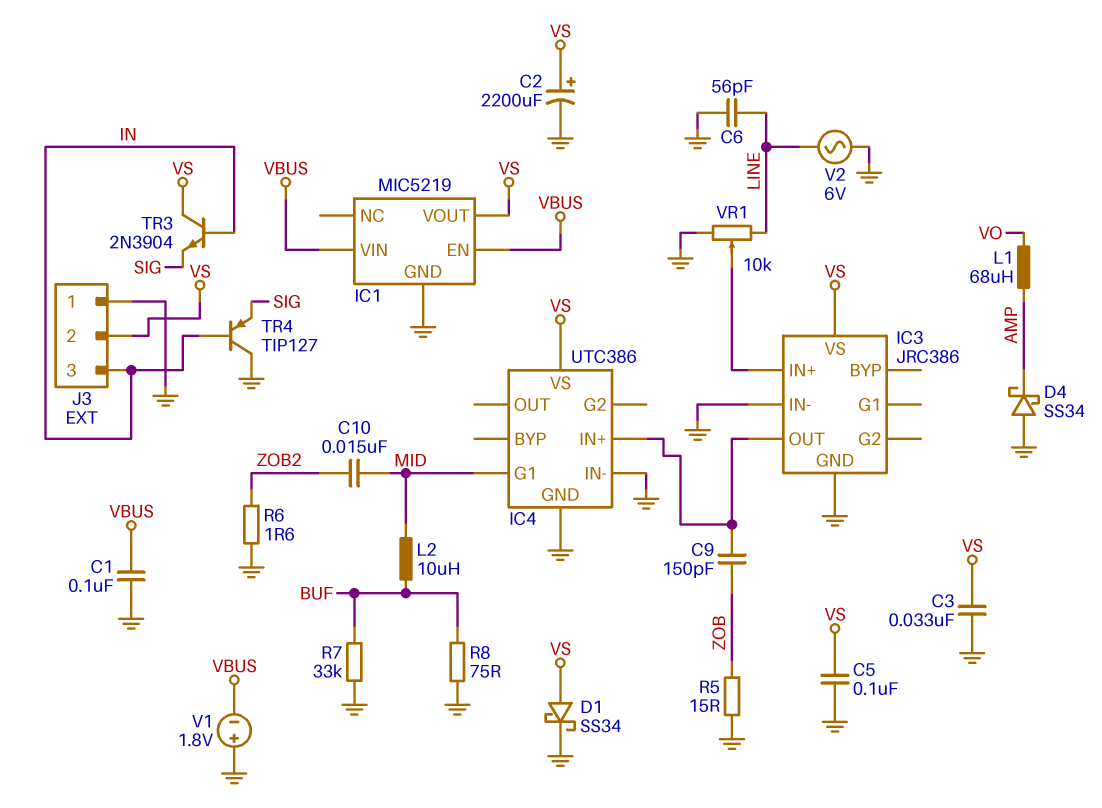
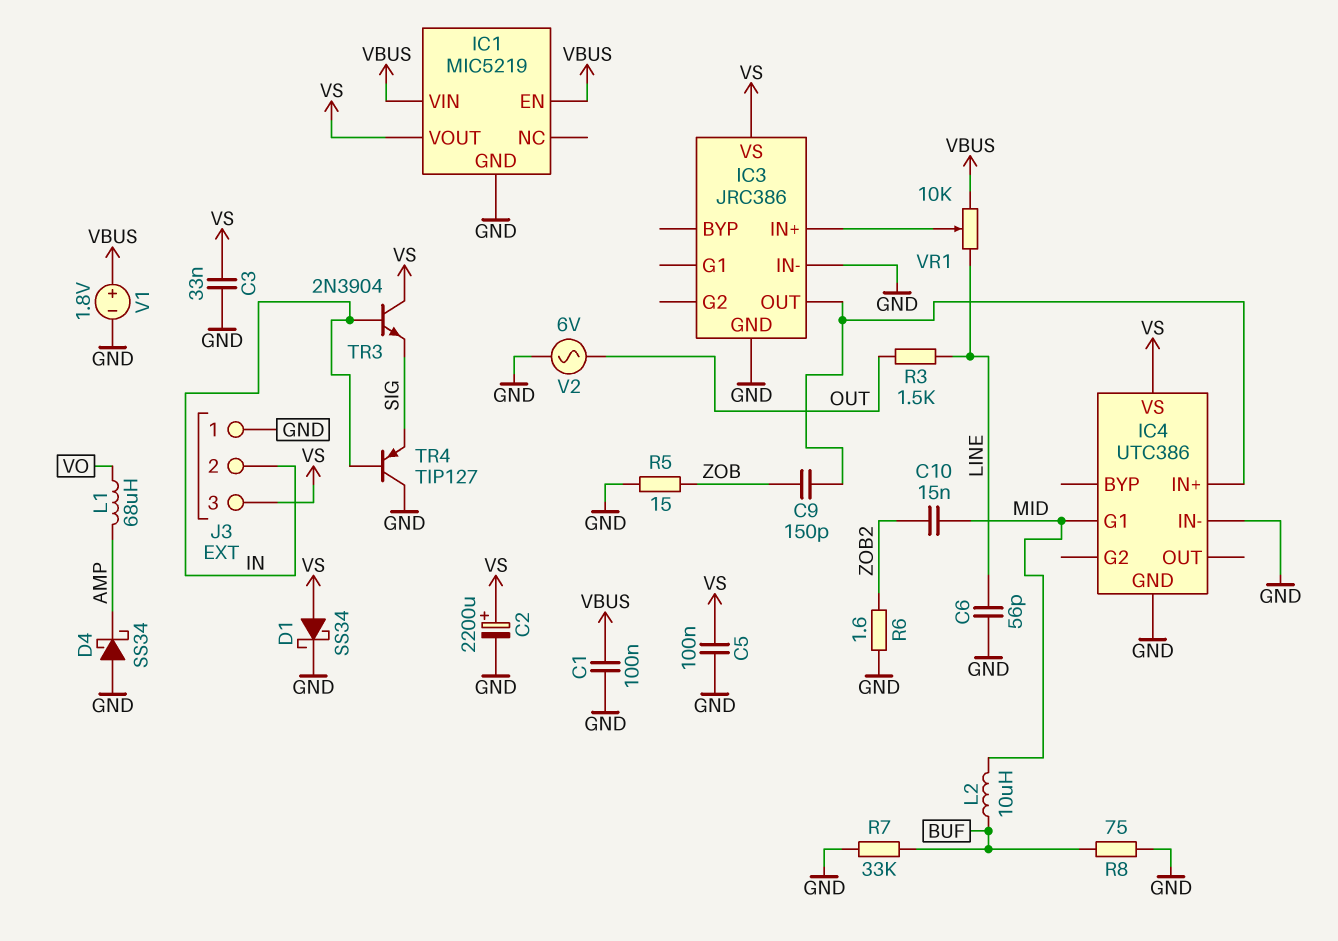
J3 pin 2: VS -> IN
J3 pin 3: IN -> VS
R3: none -> 1.5k (LINE, OUT)
V1: 1.8V (plus GND, minus VBUS) -> 1.8V (plus VBUS, minus GND)
V2: AC 6V (GND, LINE) -> AC 6V (GND, OUT)
VR1: 10k (GND, LINE, wiper IC3/IN+) -> 10k (LINE, VBUS, wiper IC3/IN+)

